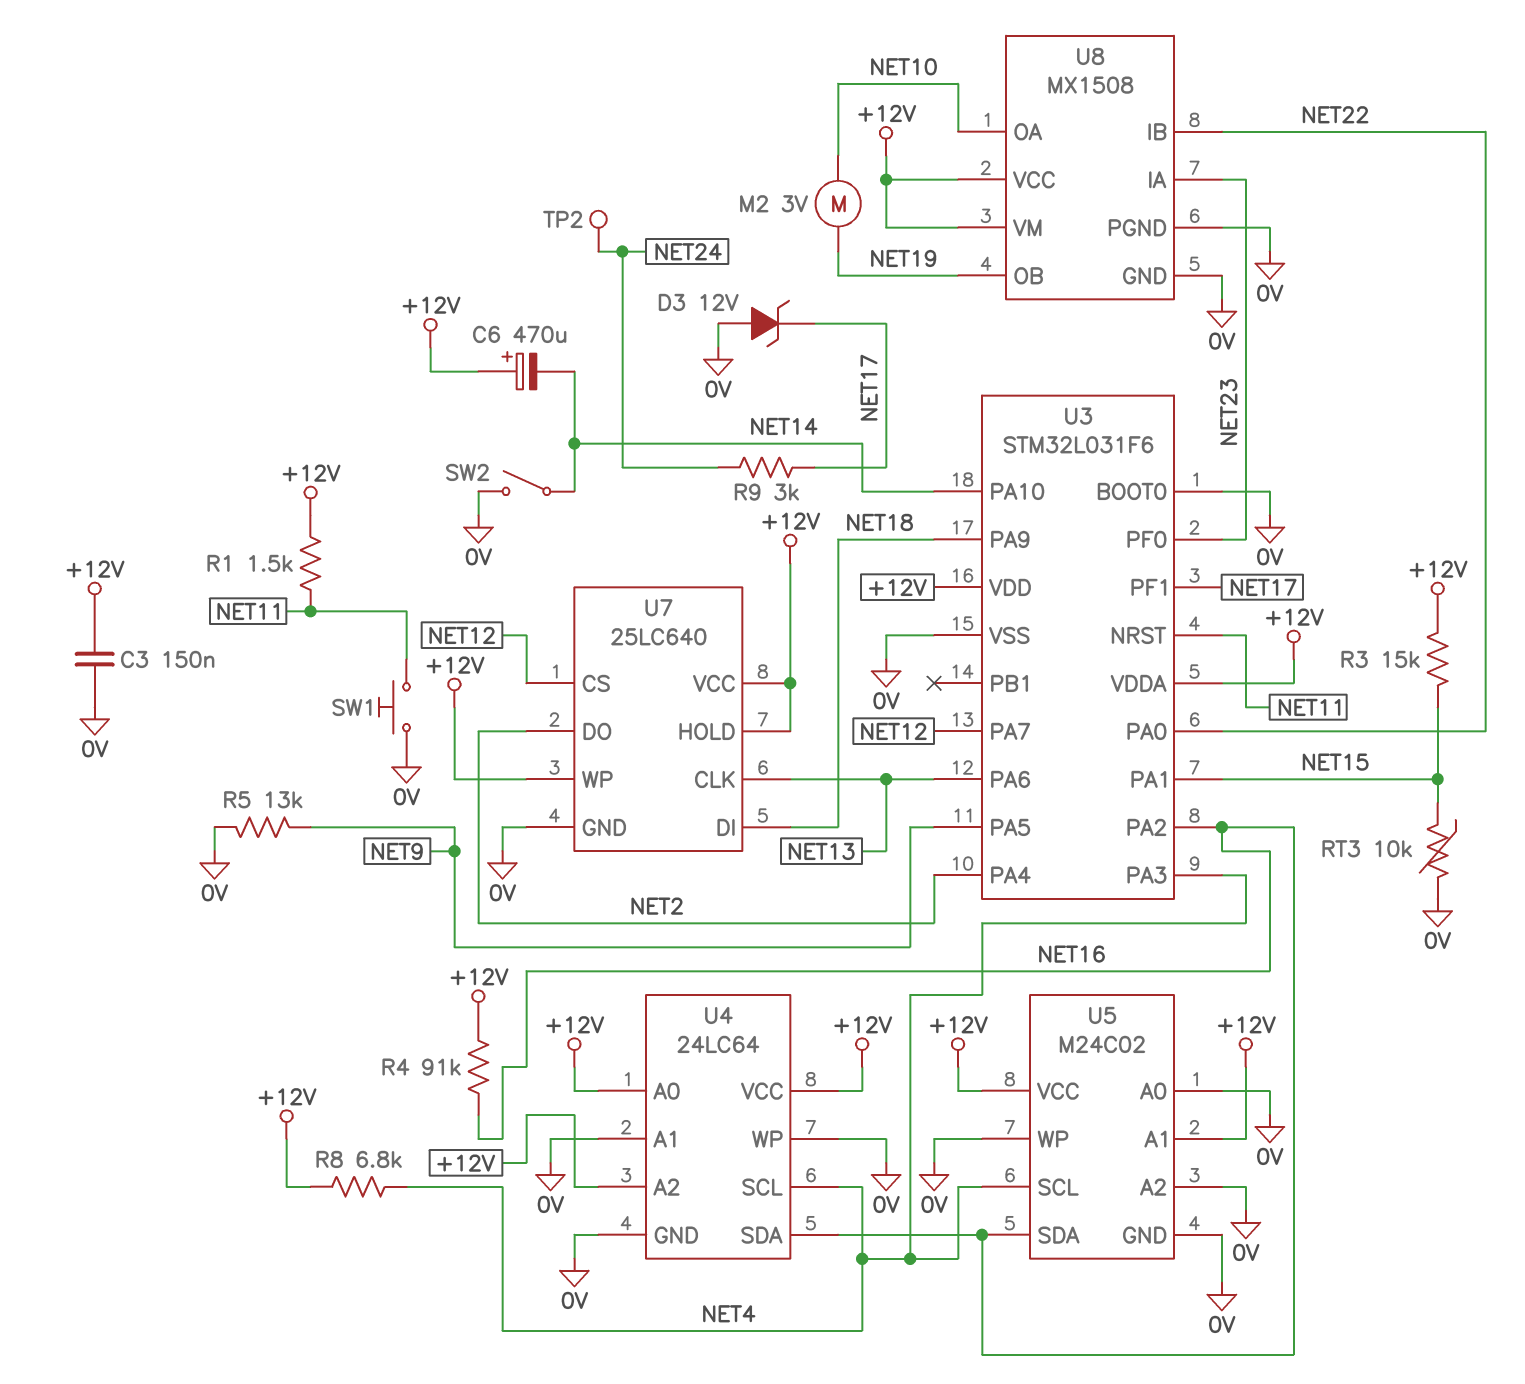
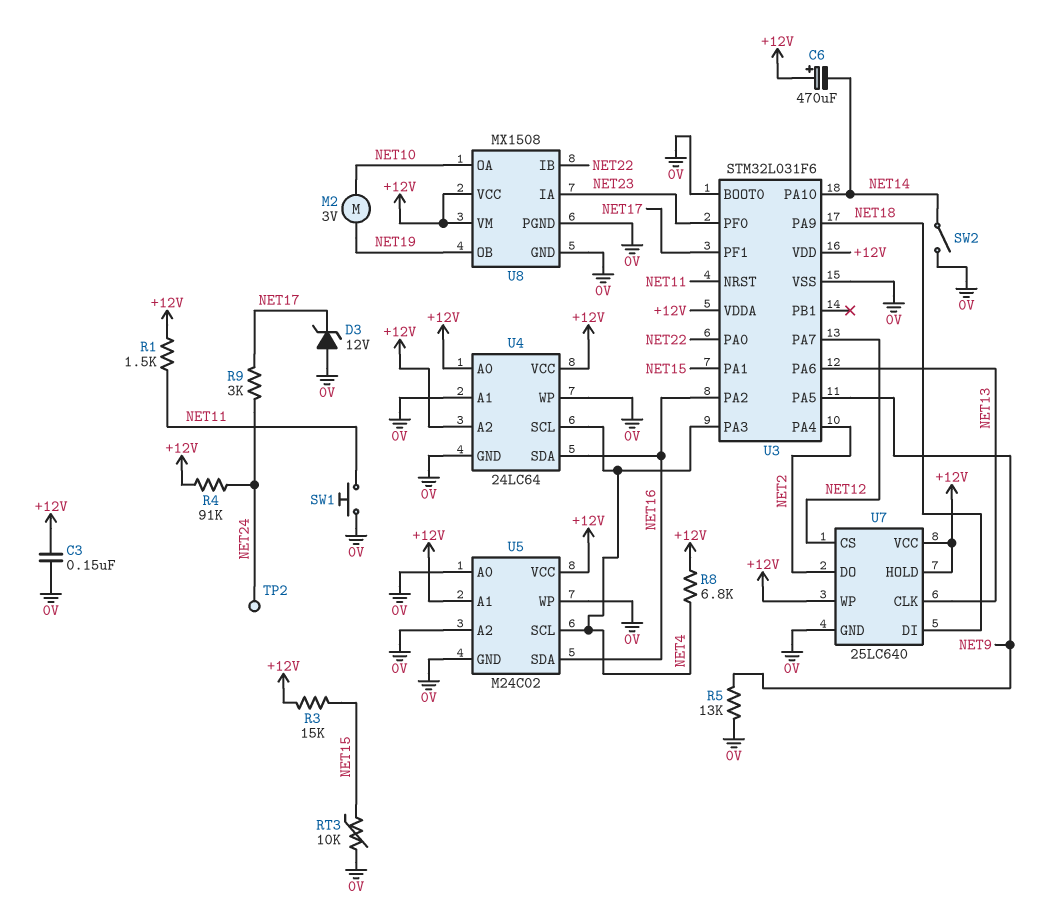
R4: 91k (+12V, NET16) -> 91k (+12V, NET24)

